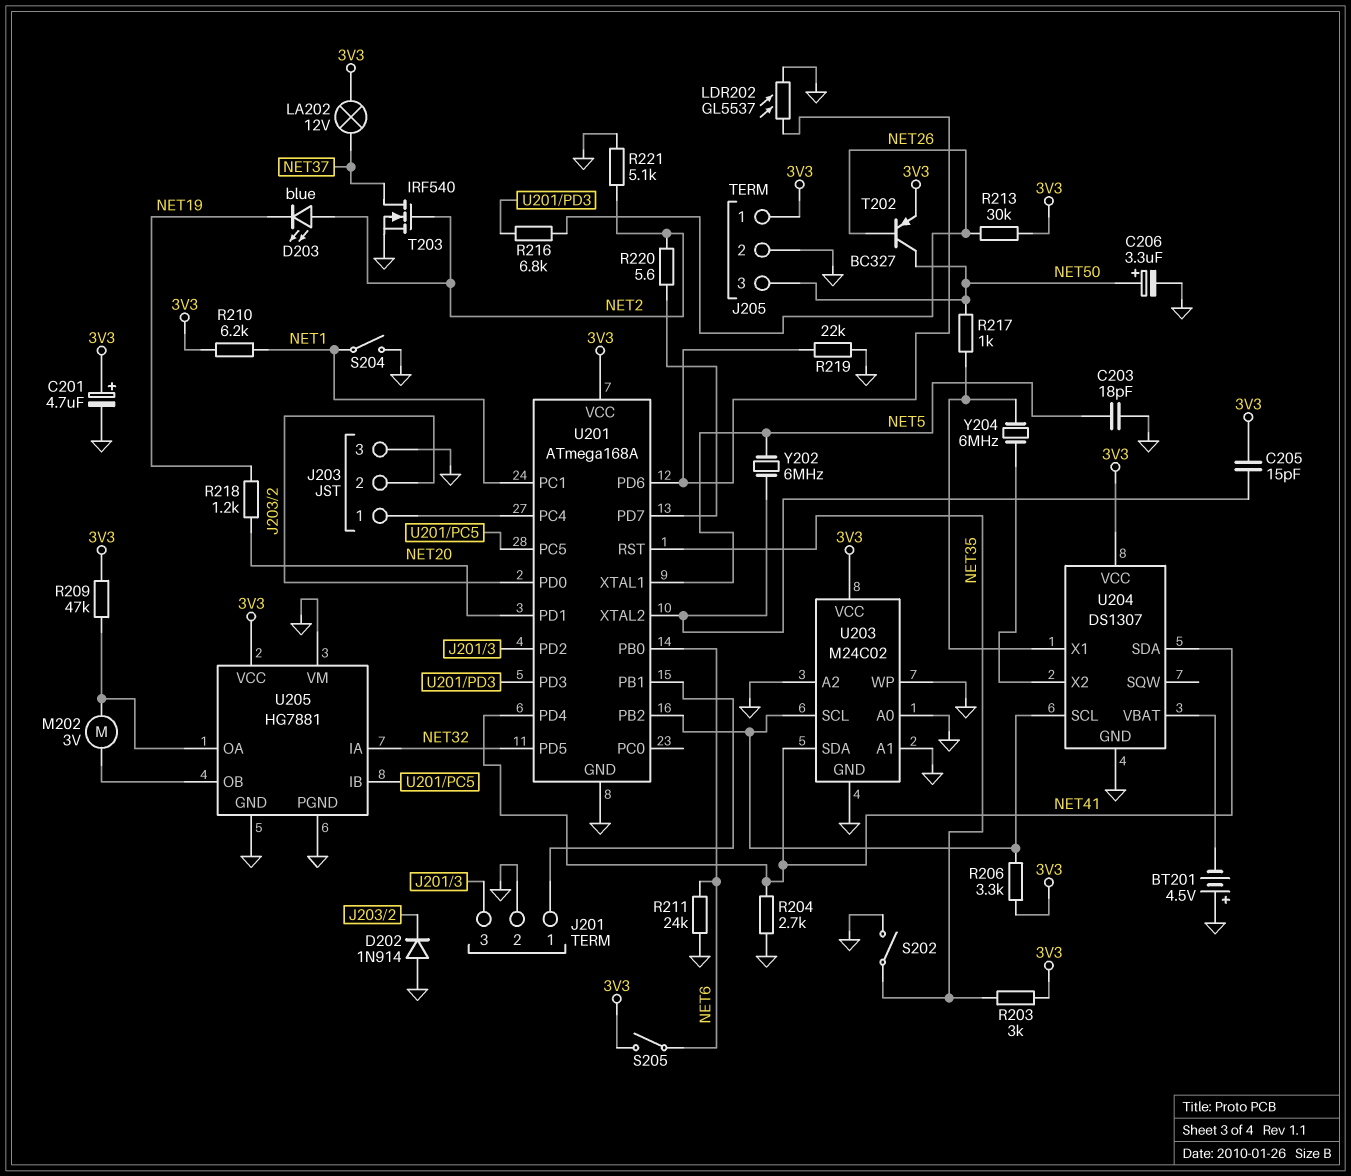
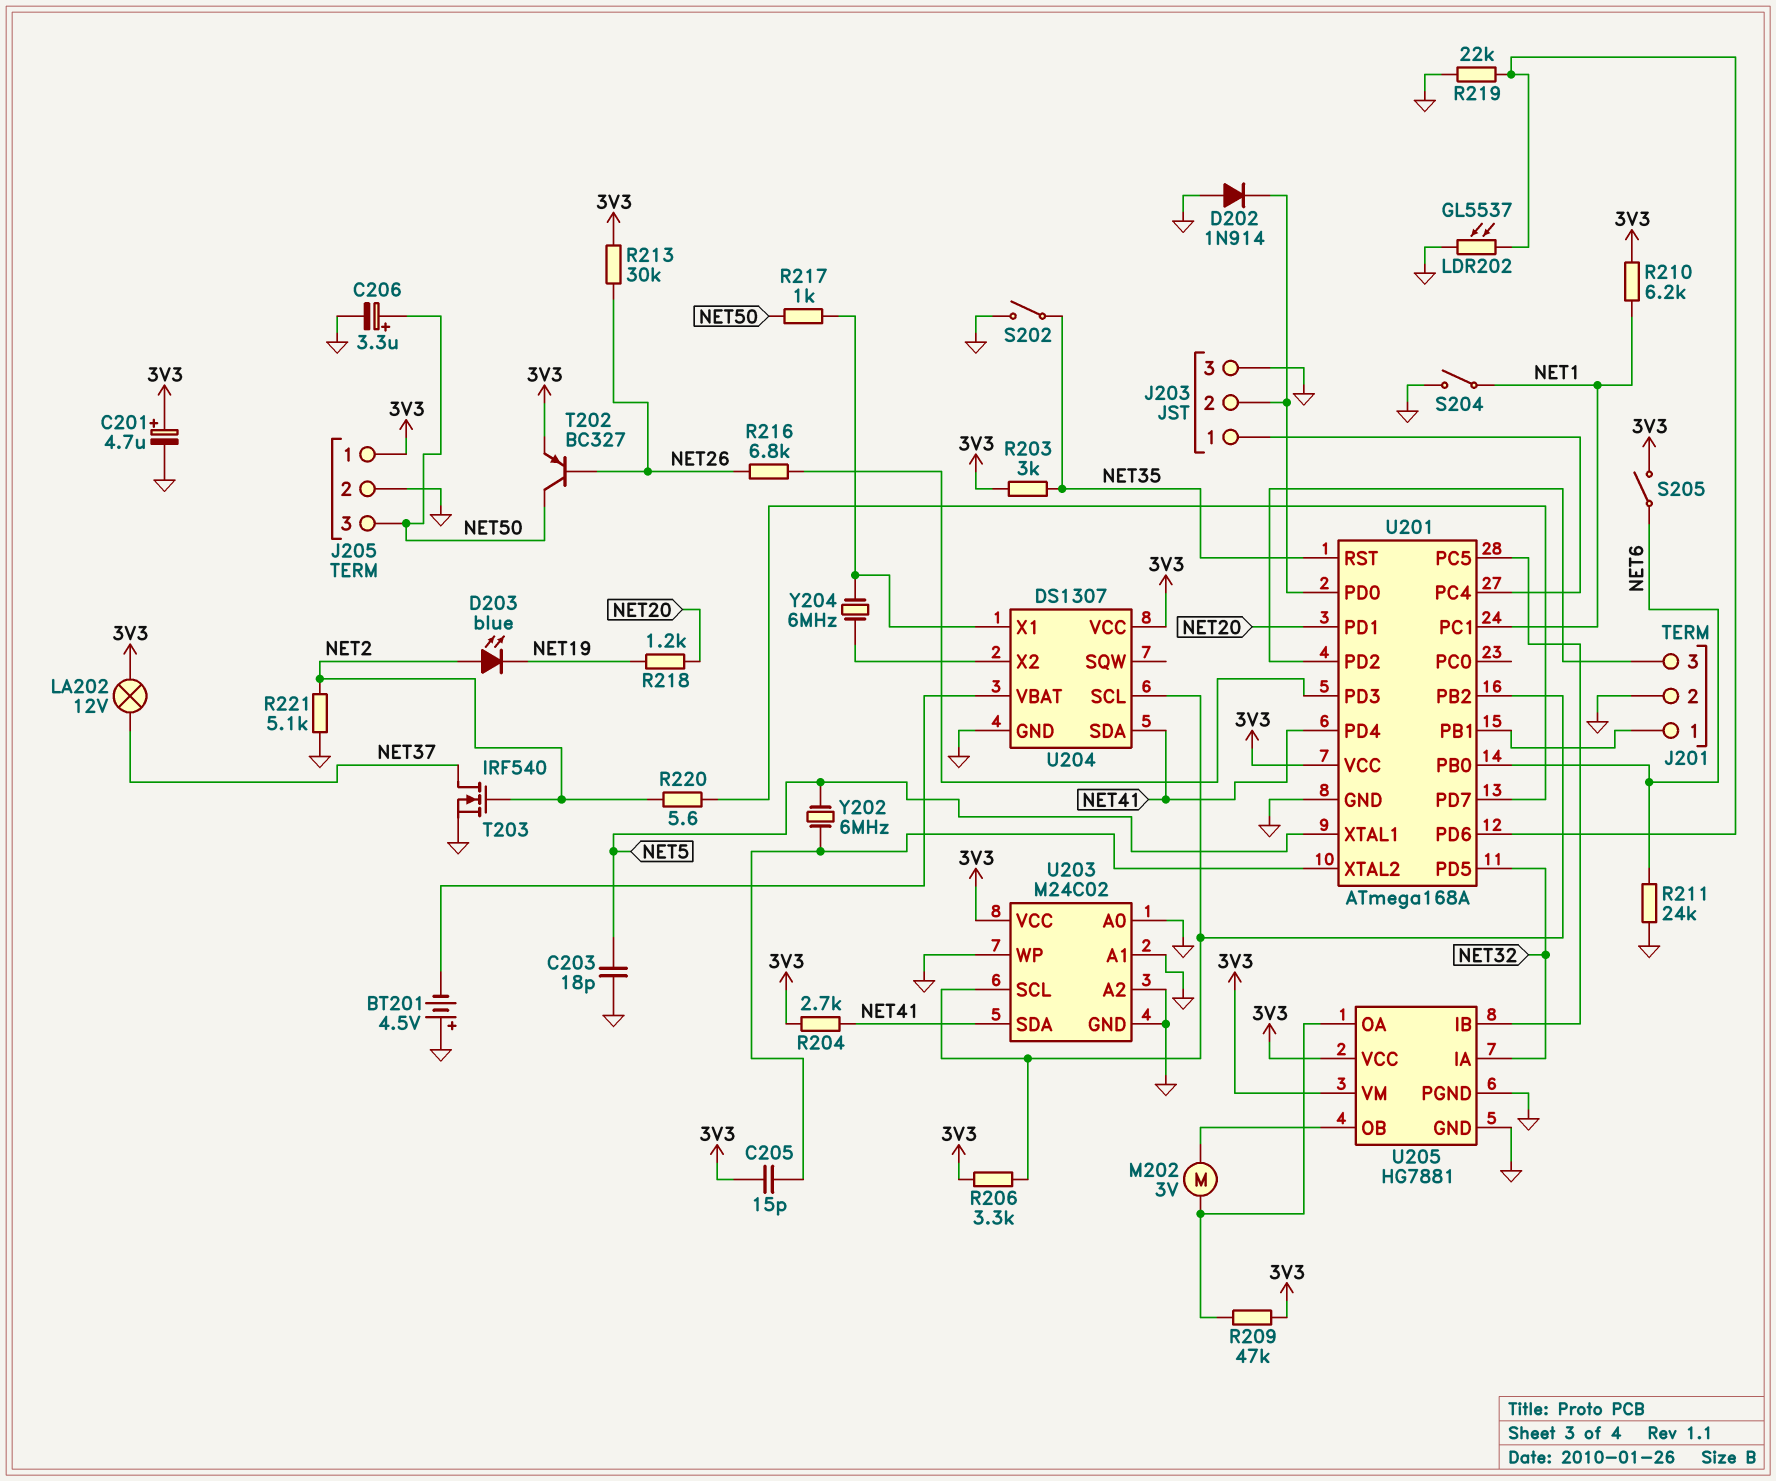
R204: 2.7k (GND, NET41) -> 2.7k (3V3, NET41)
U205 pin VM: GND -> 3V3

